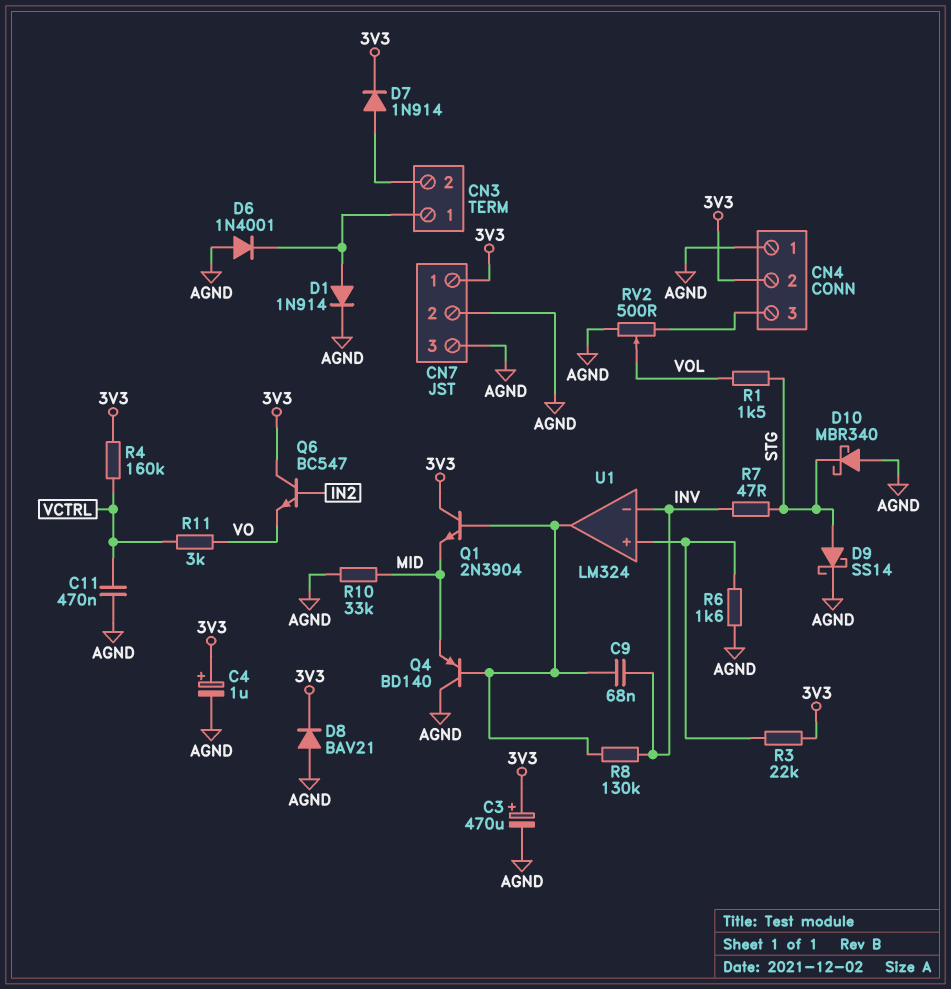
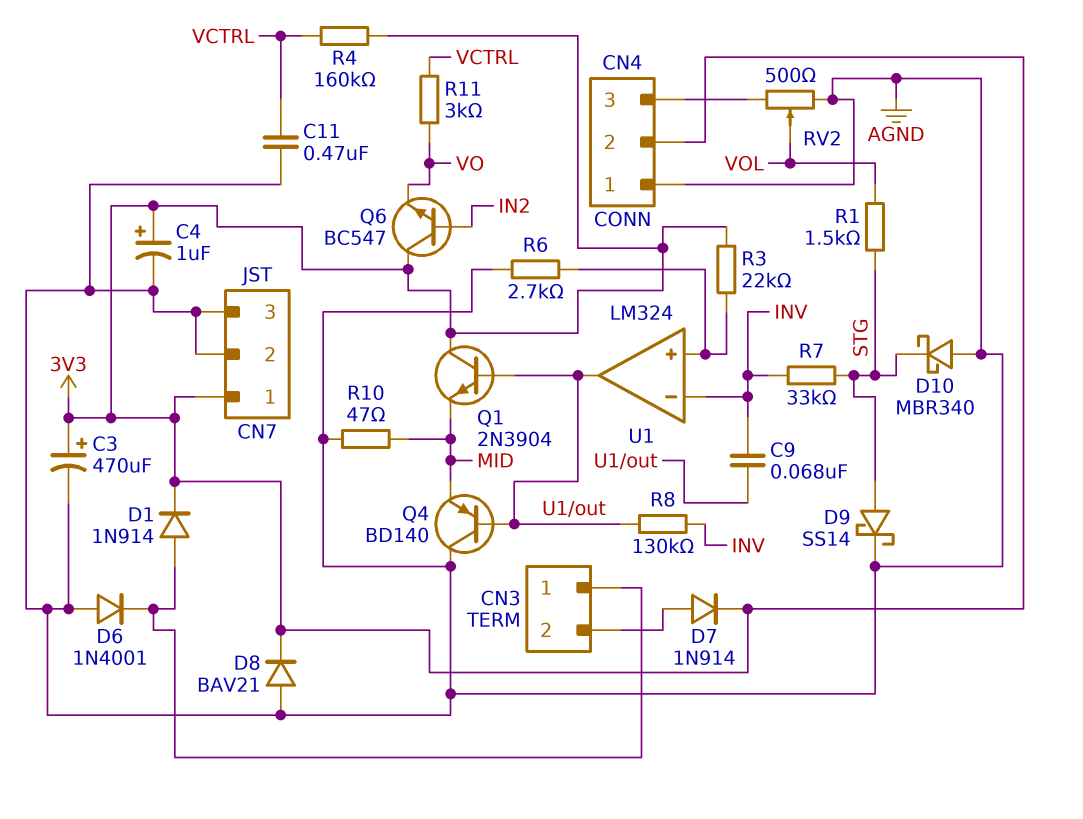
D1: diode 1N914 (A CN3/1, K AGND) -> diode 1N914 (A CN3/1, K 3V3)
R6: 1.6k (AGND, U1/in+) -> 2.7k (AGND, U1/in+)
R7: 47 (INV, STG) -> 33k (INV, STG)
R10: 33k (AGND, MID) -> 47 (AGND, MID)

